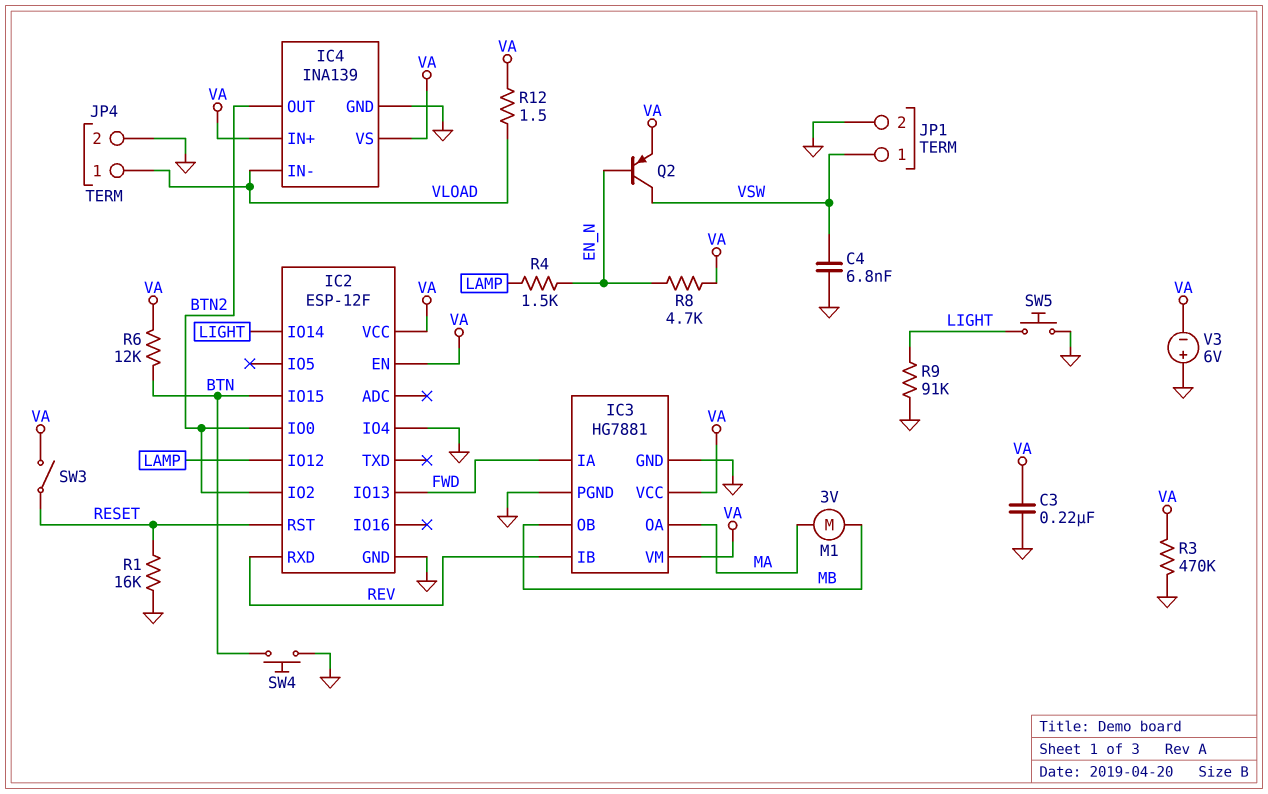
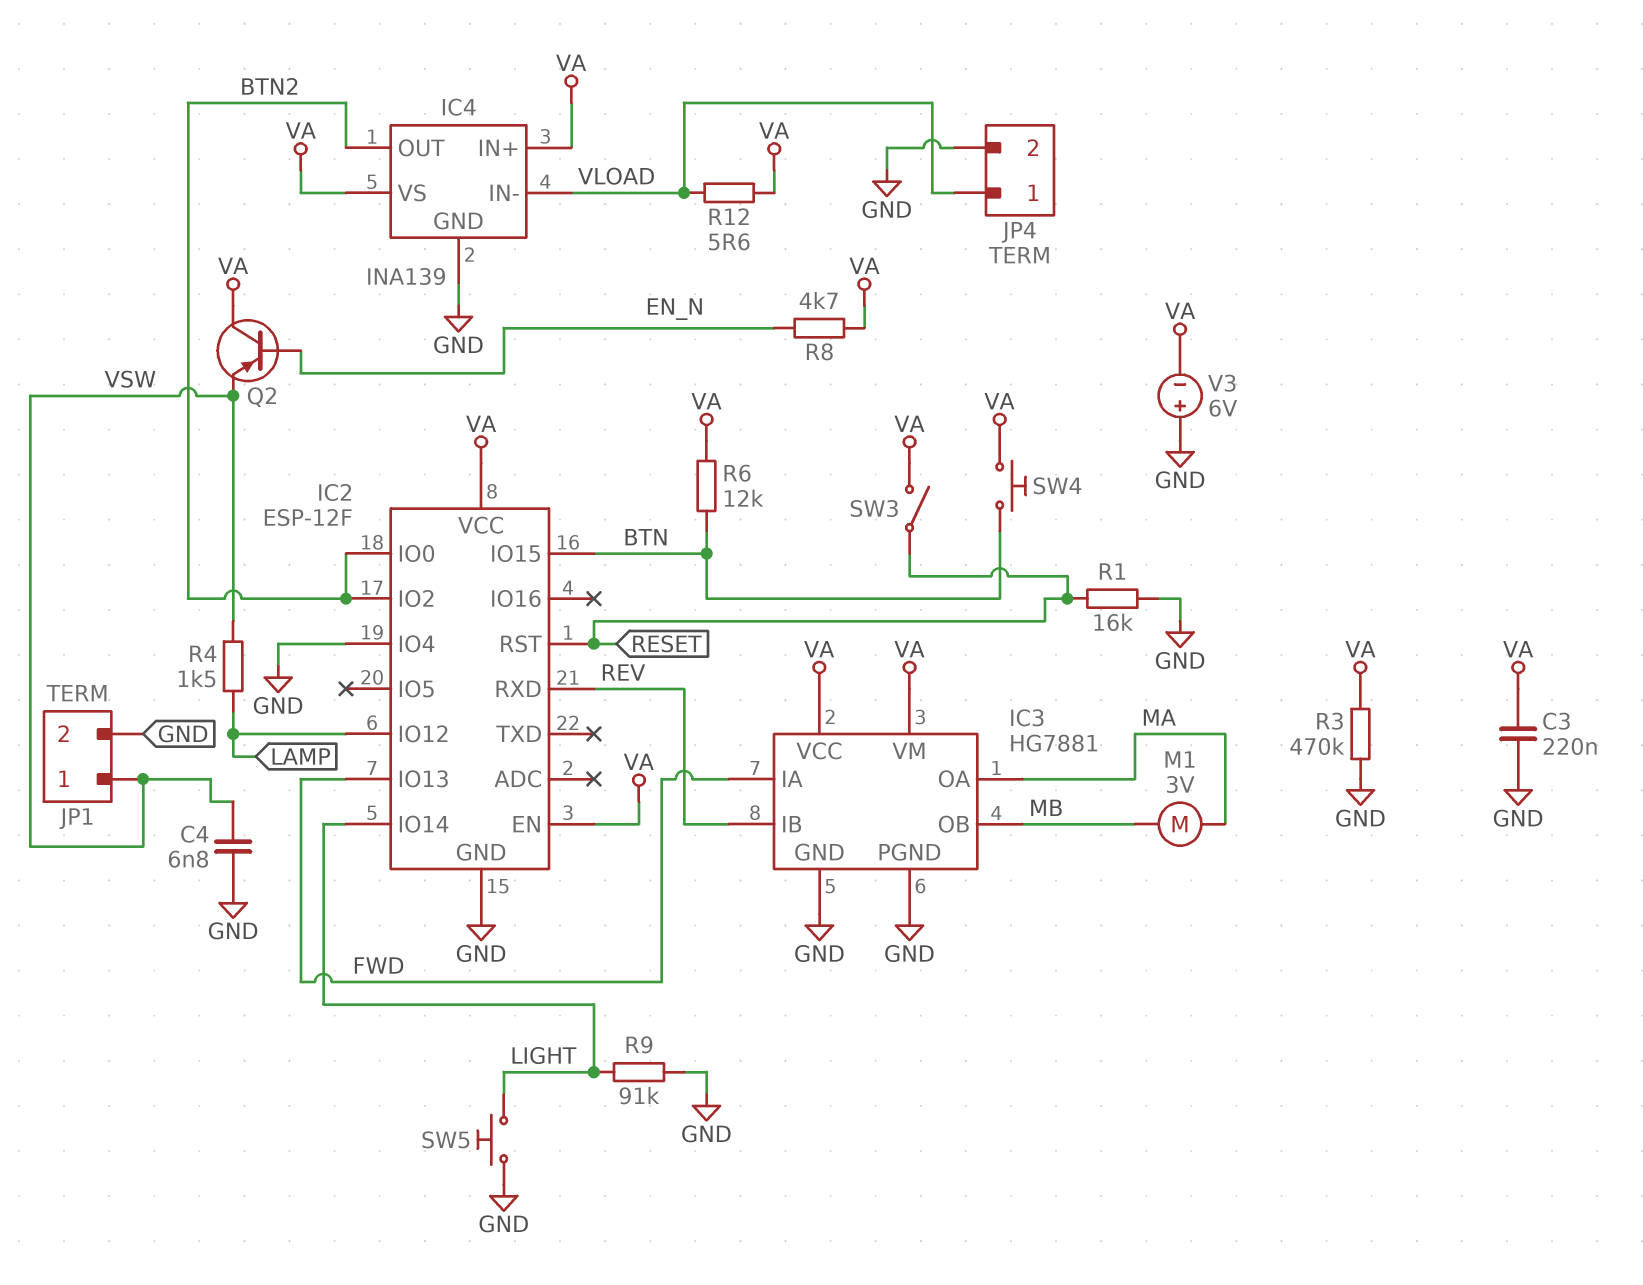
Q2: PNP (B EN_N, C VSW, E VA) -> PNP (B EN_N, C VA, E VSW)
R4: 1.5k (EN_N, LAMP) -> 1.5k (LAMP, VSW)
R12: 1.5 (VA, VLOAD) -> 5.6 (VA, VLOAD)
SW4: button (BTN, GND) -> button (BTN, VA)

